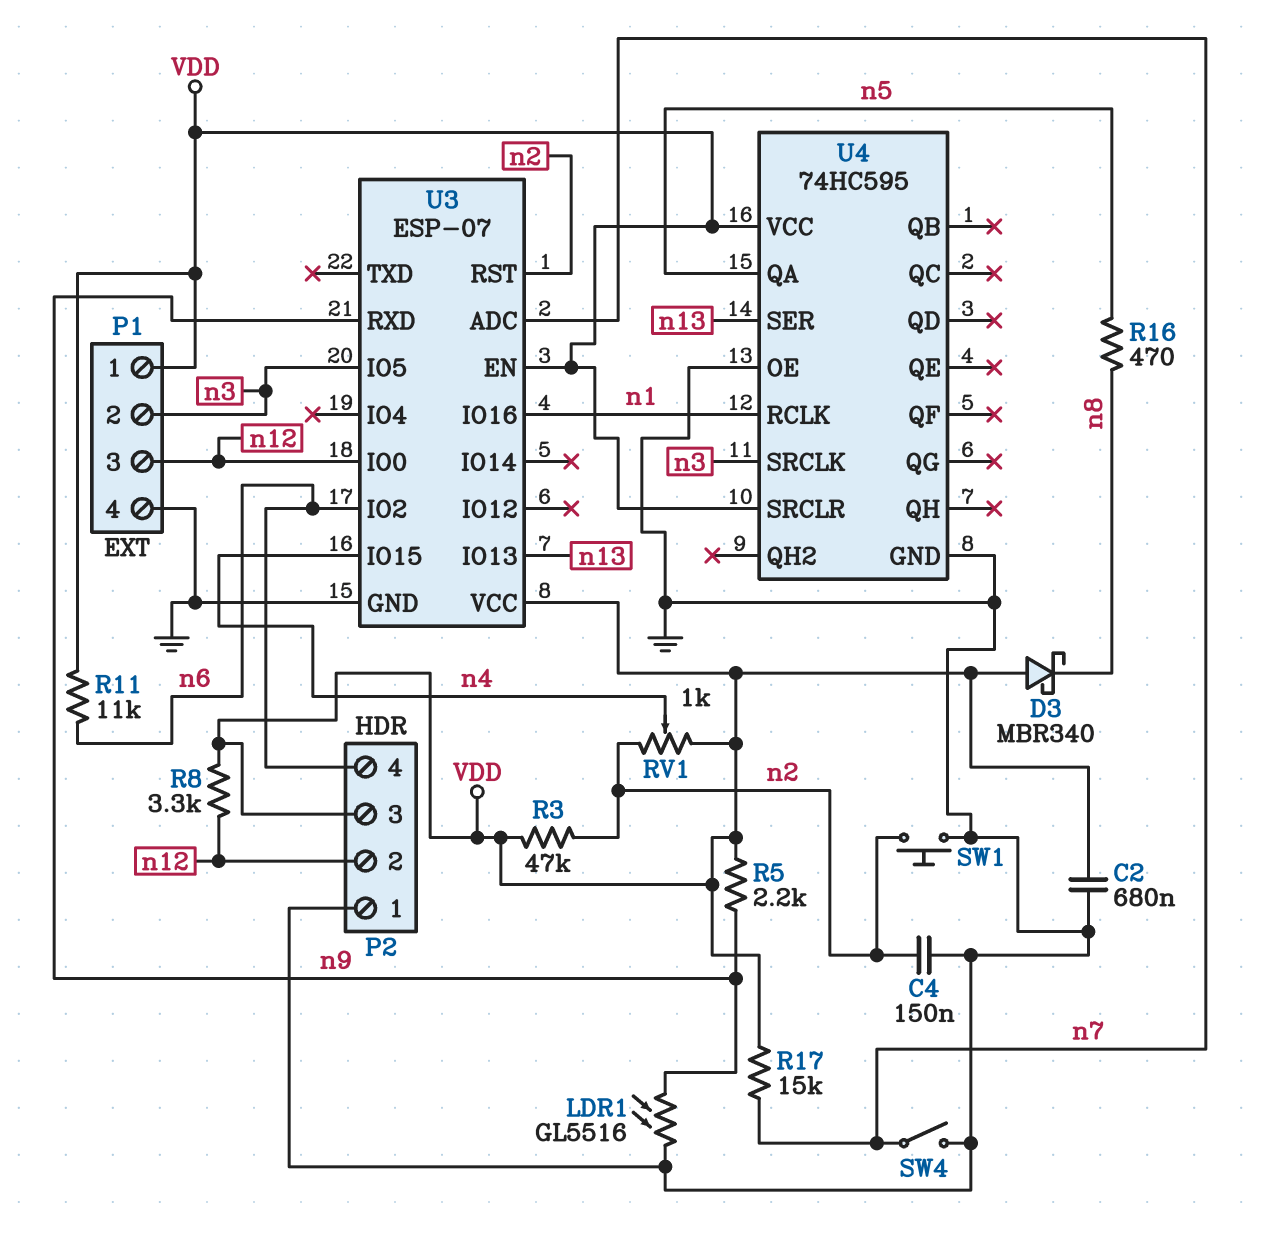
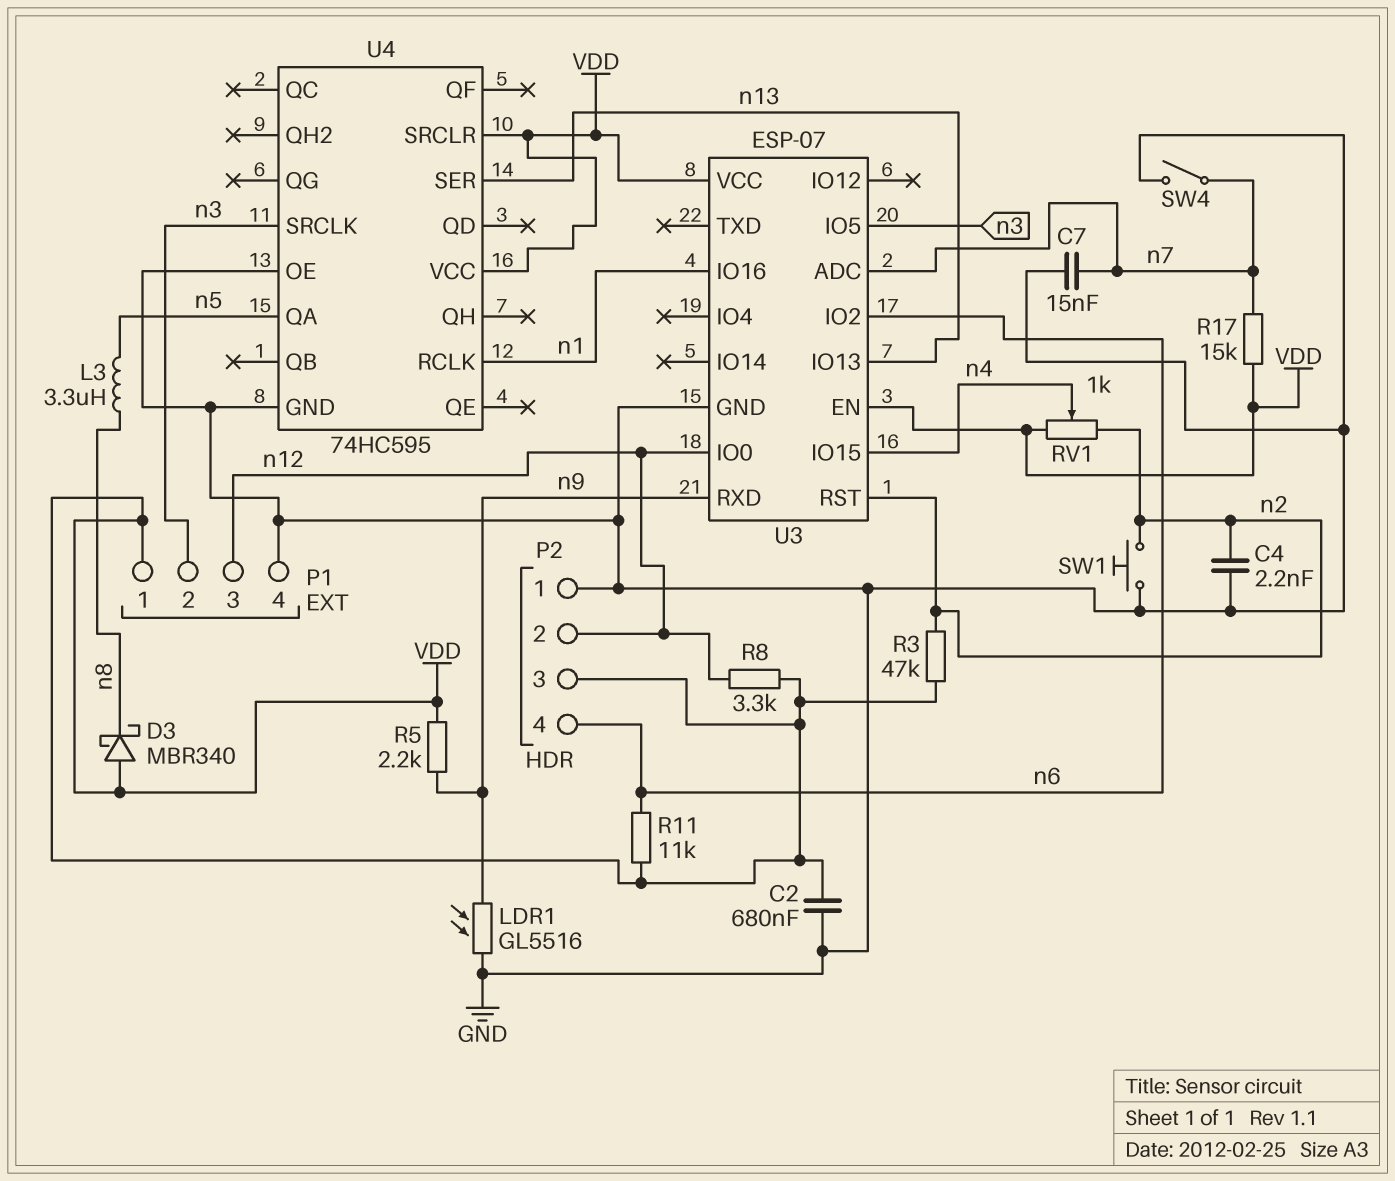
C4: 150nF (GND, n2) -> 2.2nF (GND, n2)
C7: none -> 15nF (GND, n7)
L3: none -> 3.3uH (n5, n8)
R16: 470 (n5, n8) -> none

